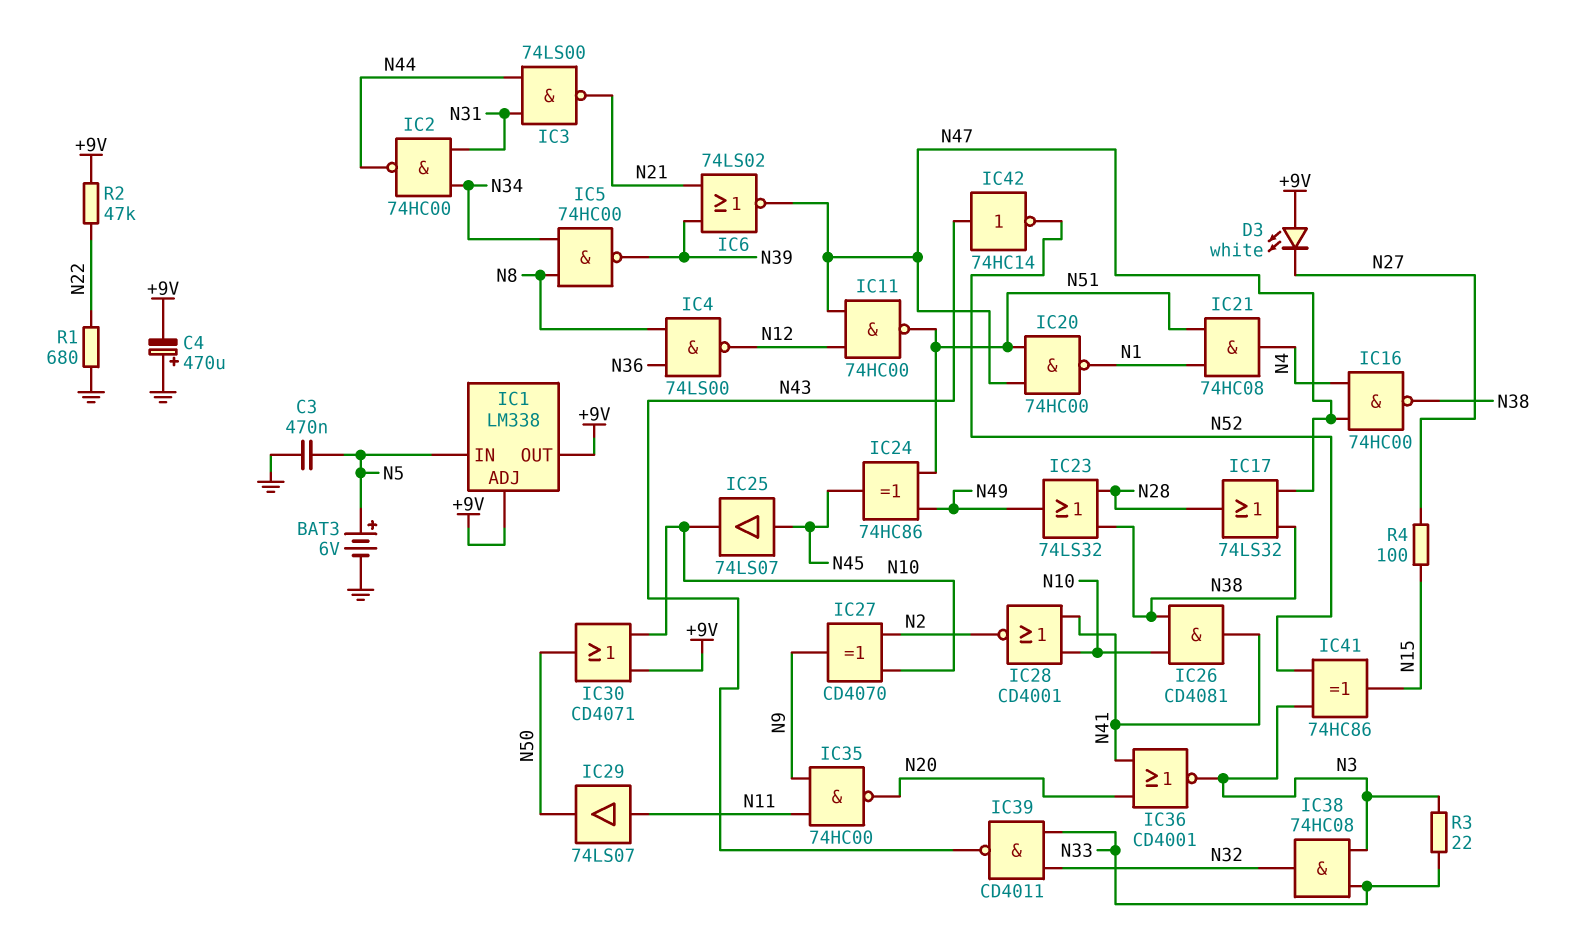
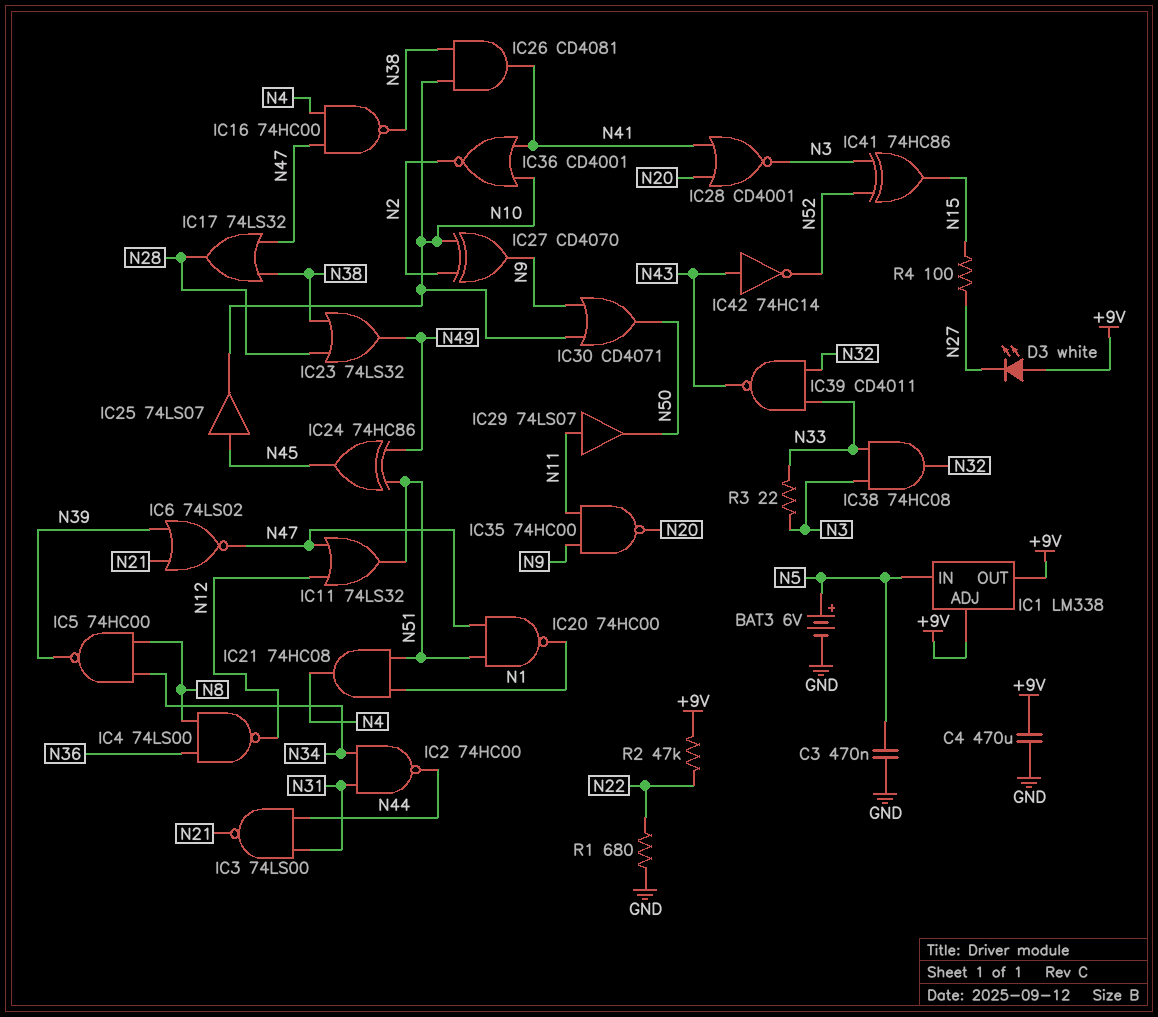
C4: 470uF (plus GND, minus +9V) -> 470uF (+9V, GND)
IC11: NAND 74HC00 (in N12, in N47, out N51) -> OR 74LS32 (in N12, in N47, out N51)
IC28: NOR CD4001 (in N10, in N41, out N2) -> NOR CD4001 (in N20, in N41, out N3)
IC30: OR CD4071 (in +9V, in N10, out N50) -> OR CD4071 (in N9, in N10, out N50)
IC36: NOR CD4001 (in N20, in N41, out N3) -> NOR CD4001 (in N10, in N41, out N2)

